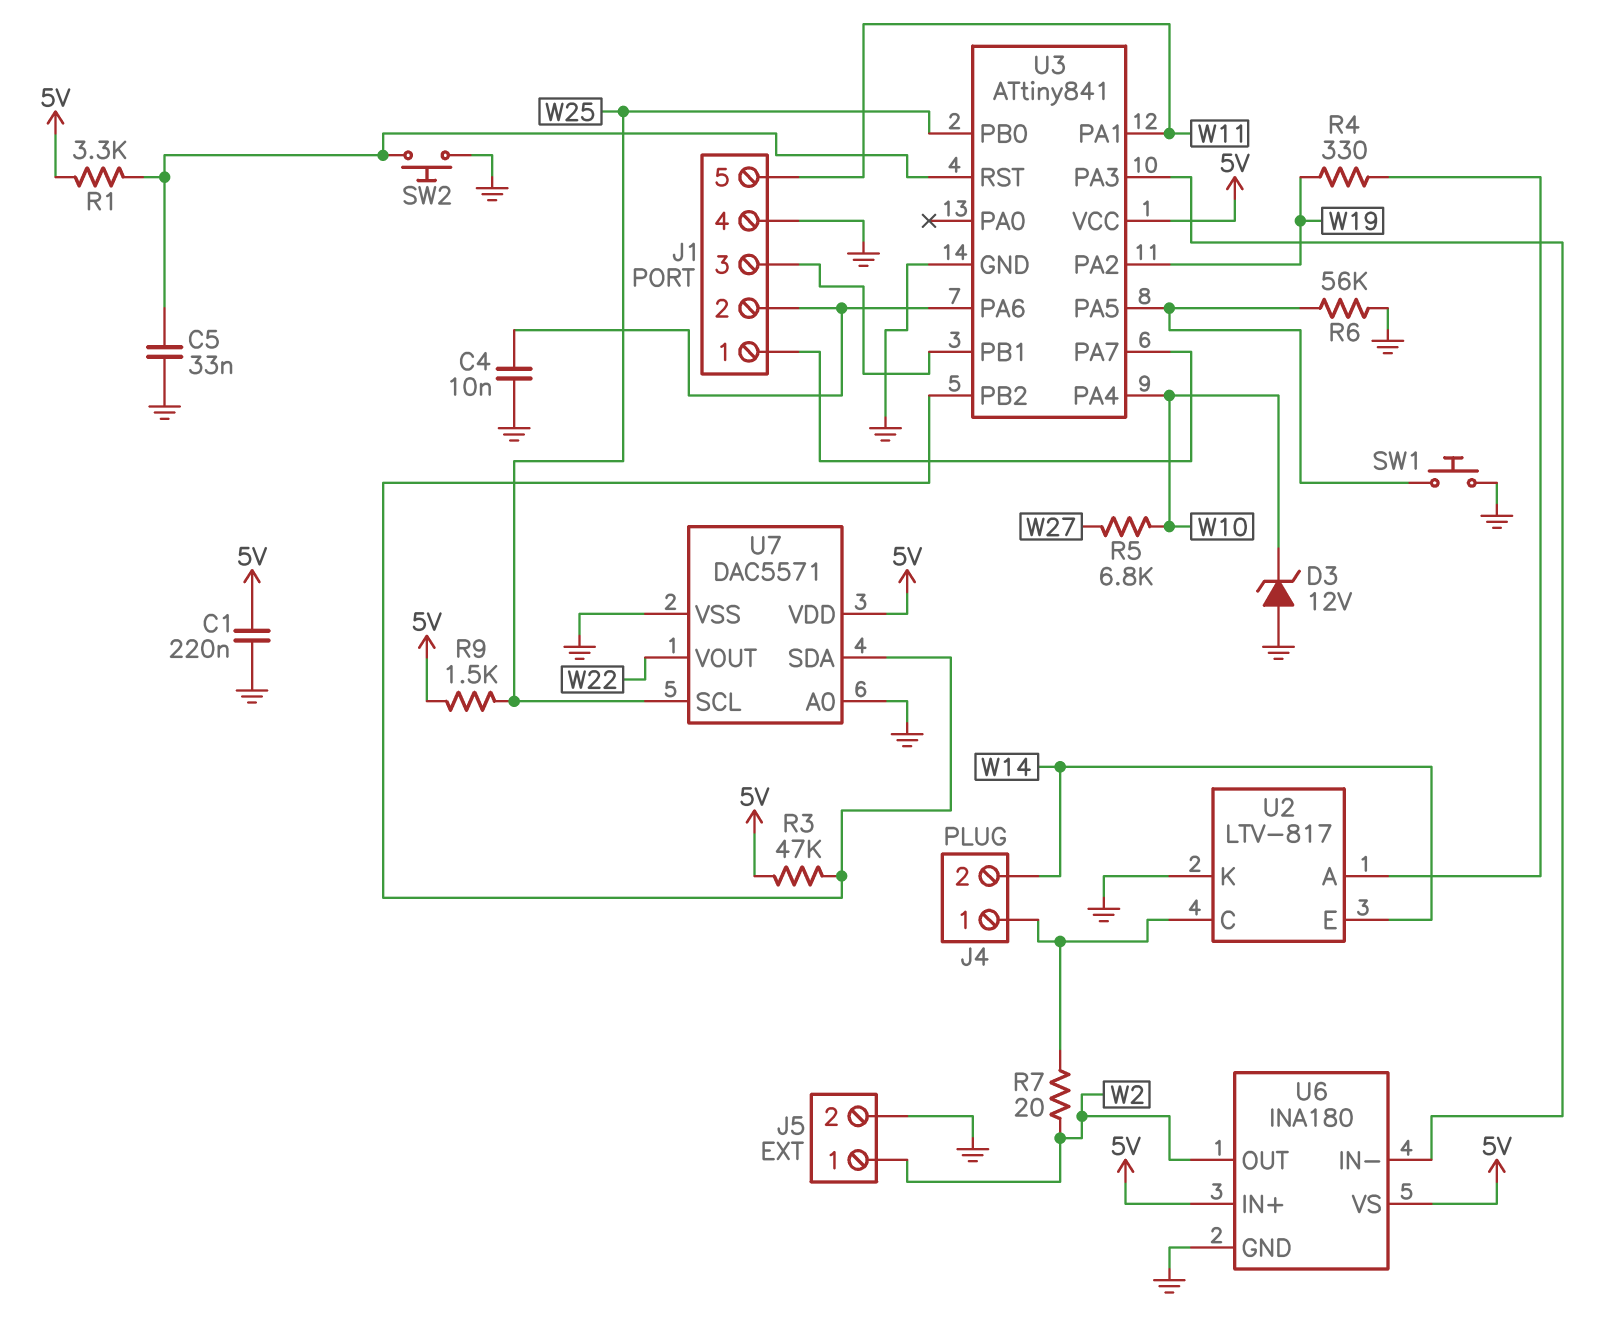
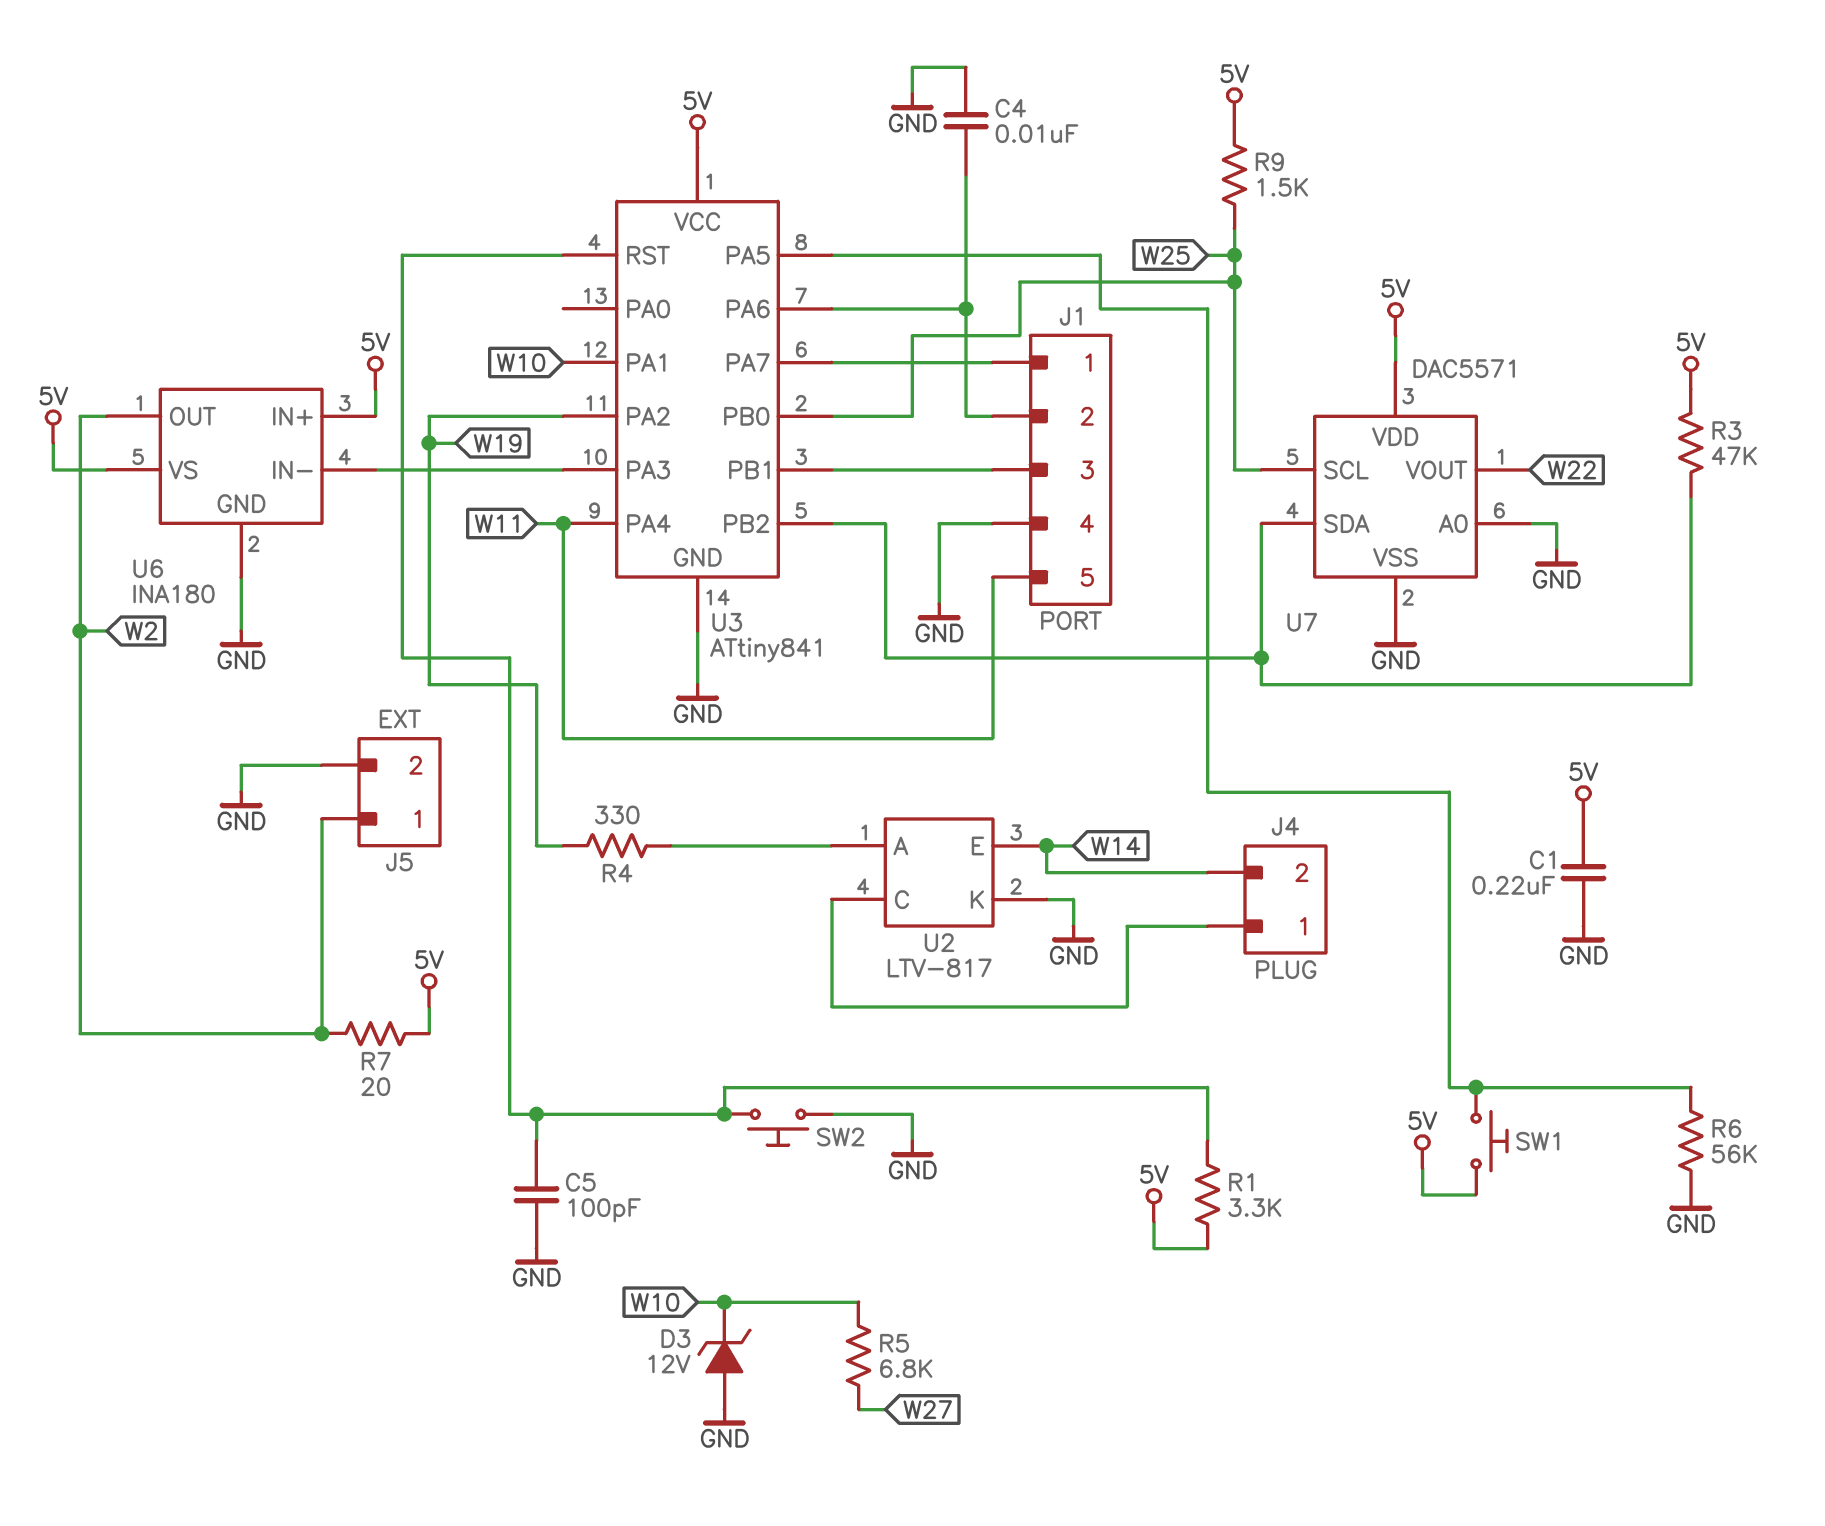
C5: 33nF (GND, U3/RST) -> 100pF (GND, U3/RST)
R7: 20 (J4/1, W2) -> 20 (5V, W2)
SW1: button (GND, U3/PA5) -> button (5V, U3/PA5)
U3 pin PA1: W11 -> W10
U3 pin PA4: W10 -> W11

